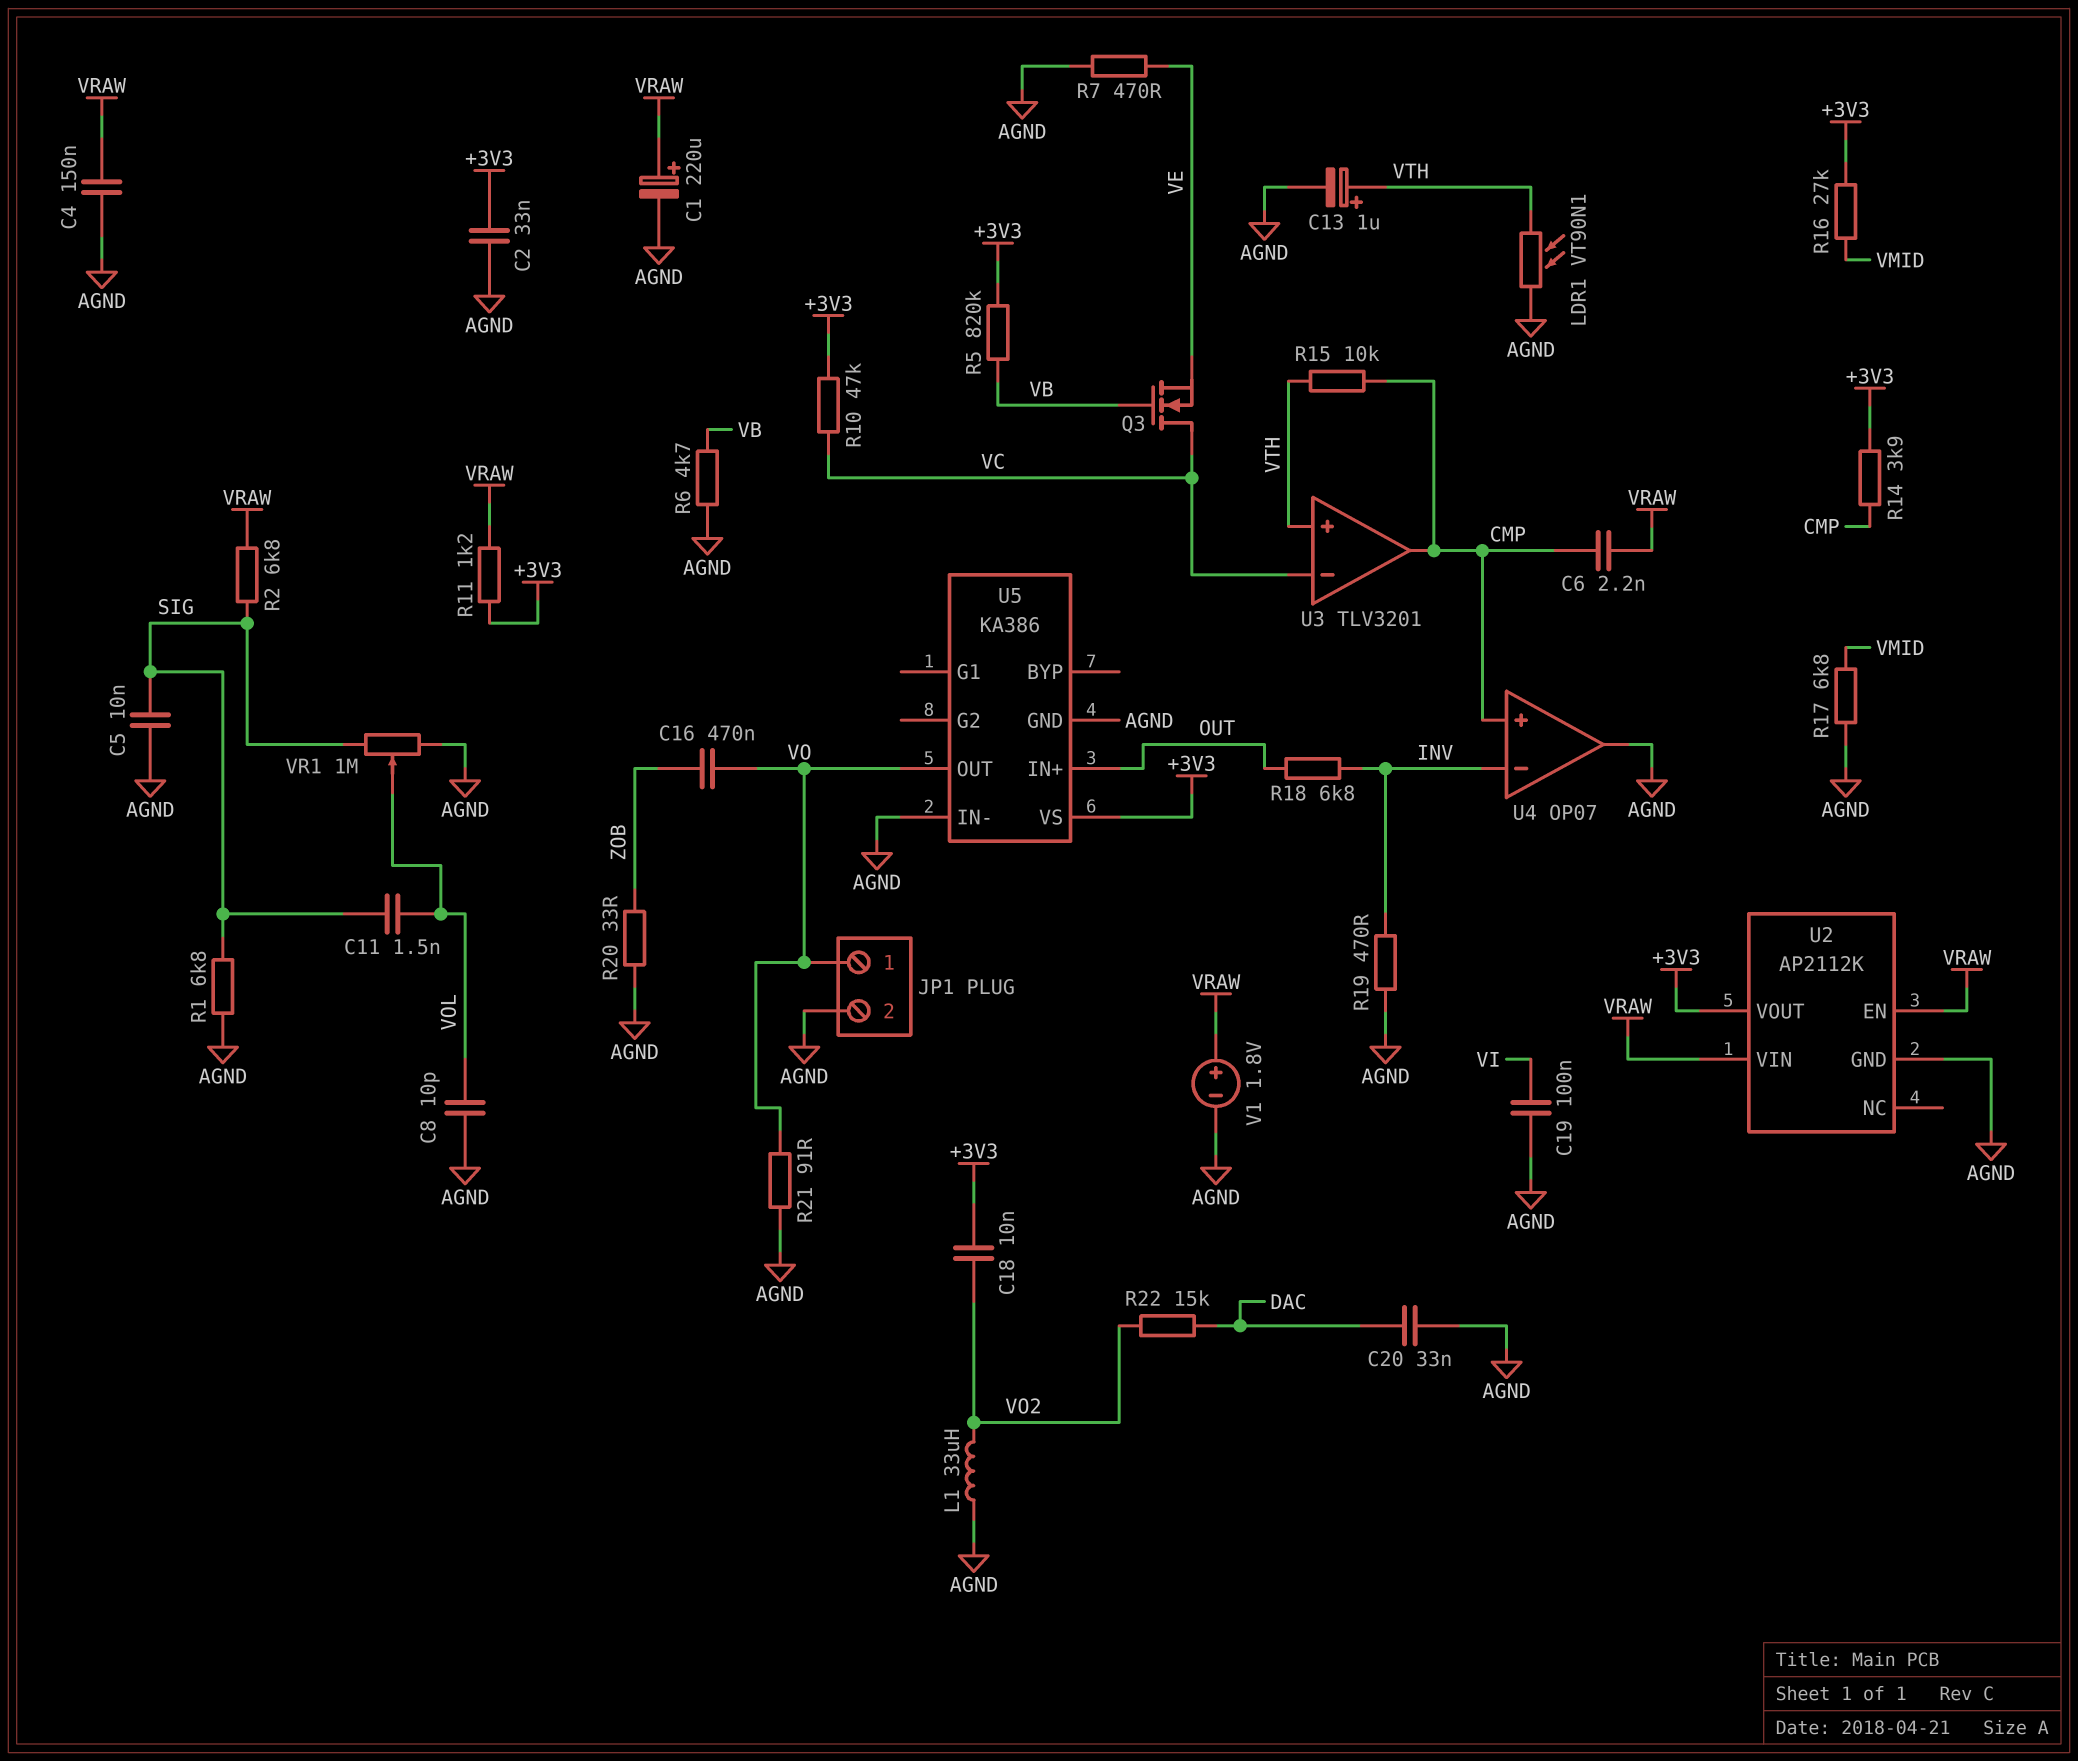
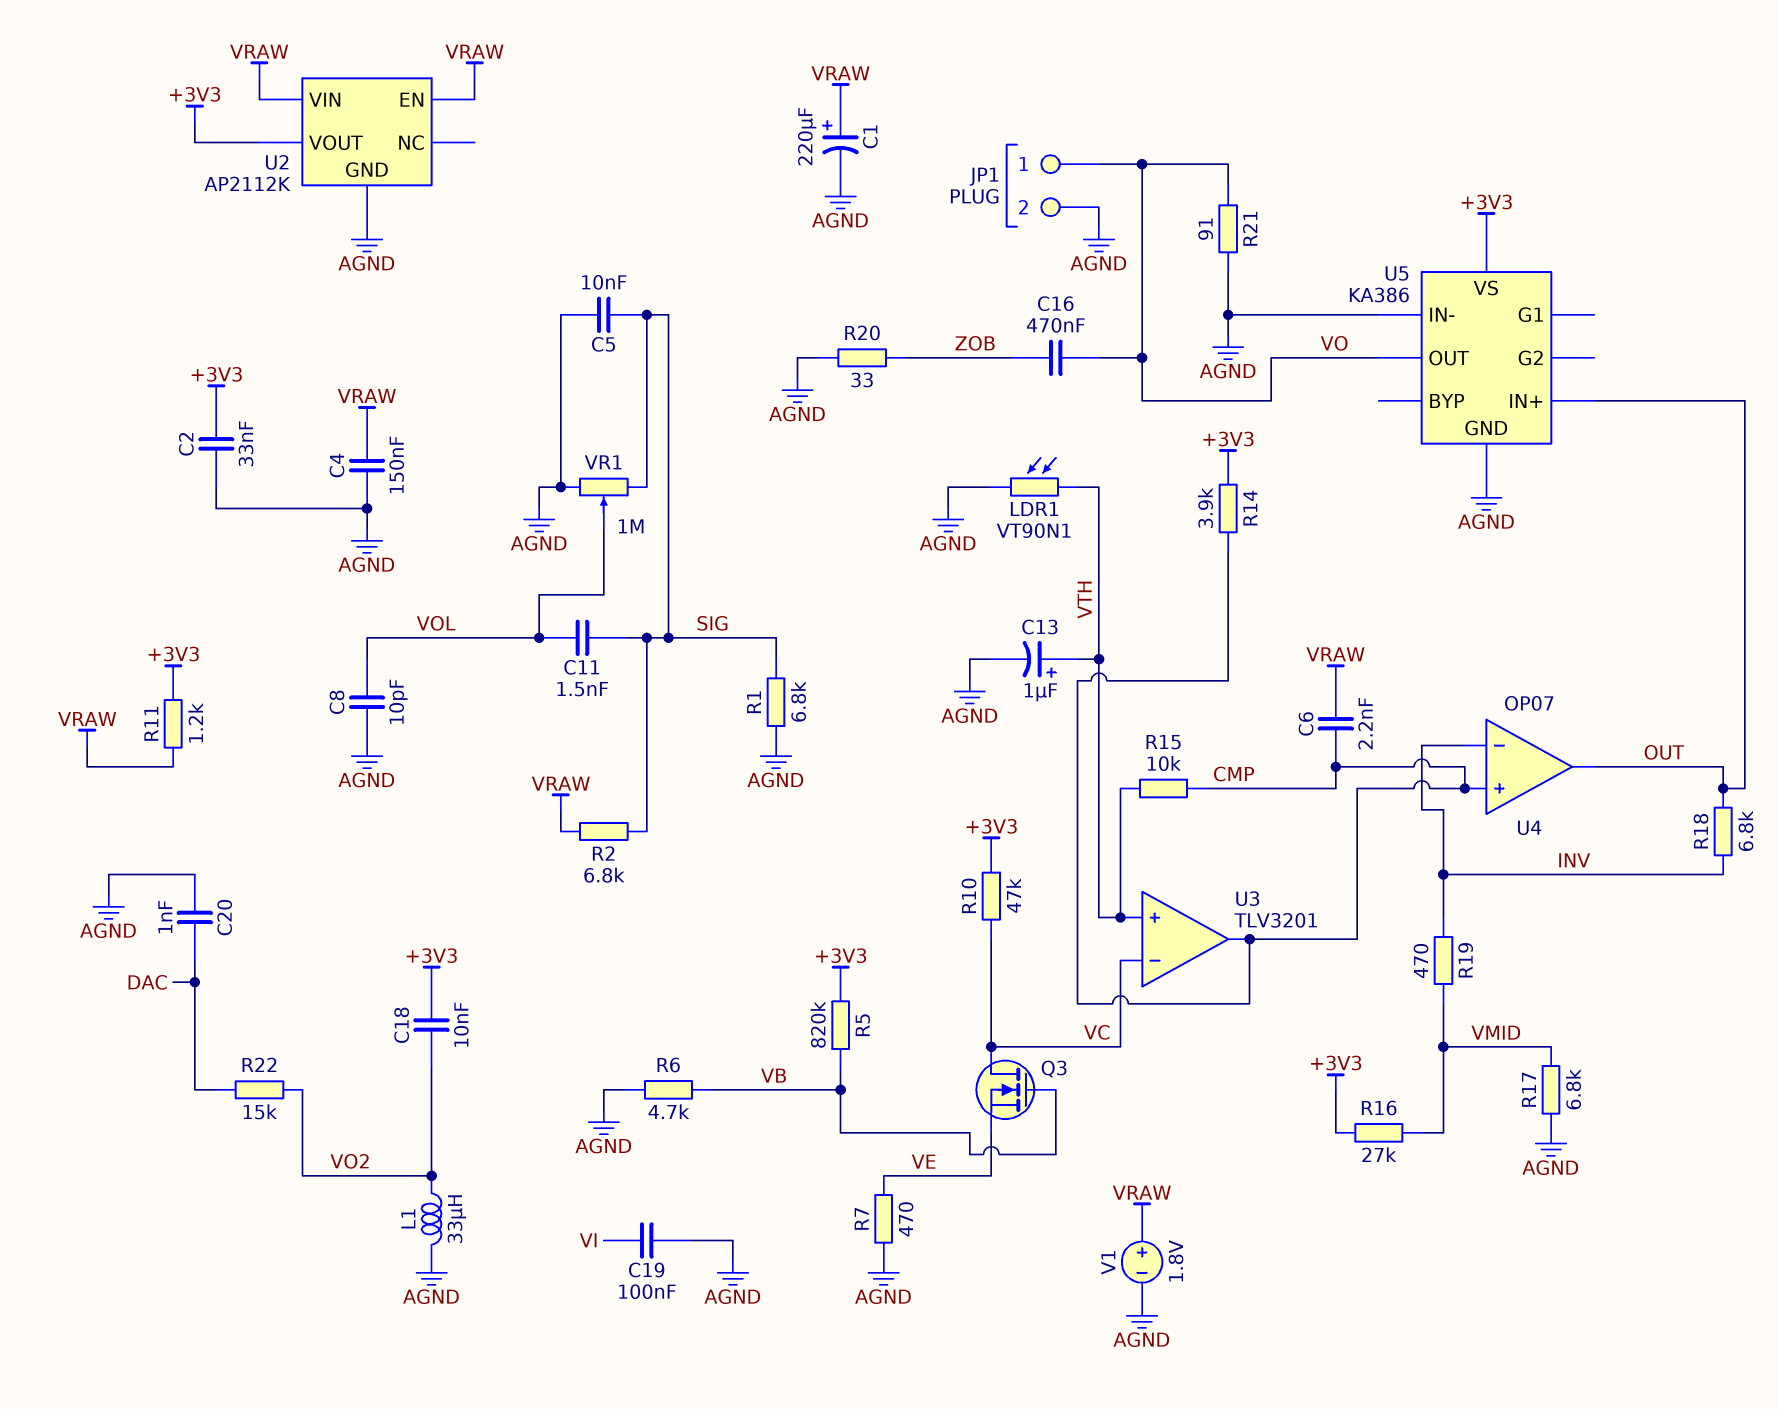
C20: 33nF (AGND, DAC) -> 1nF (AGND, DAC)
R19: 470 (AGND, INV) -> 470 (INV, VMID)
U4 pin out: AGND -> OUT

